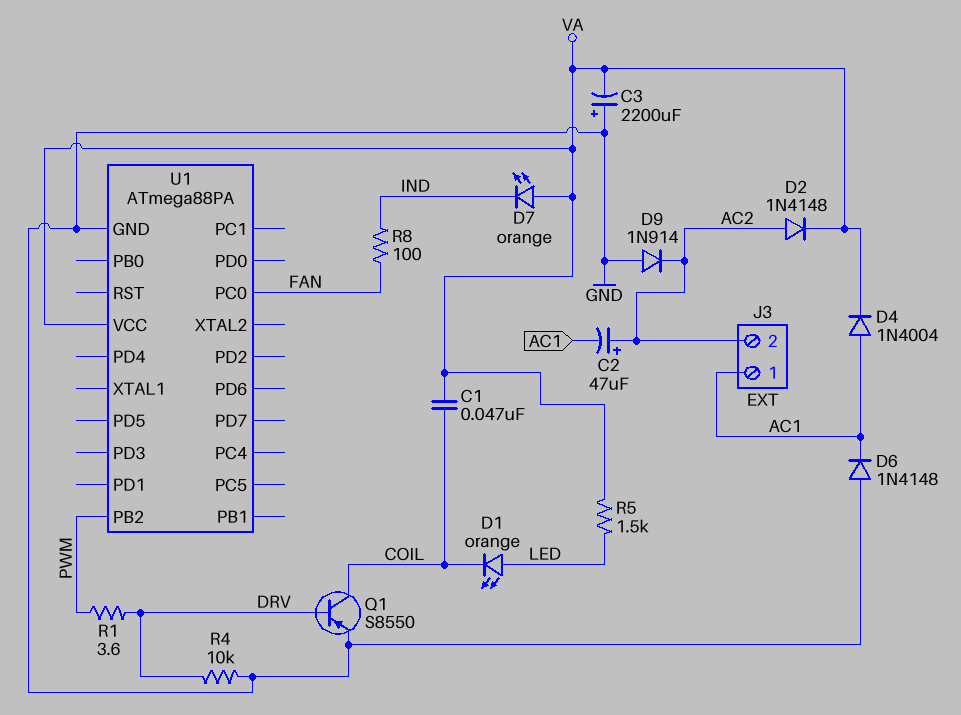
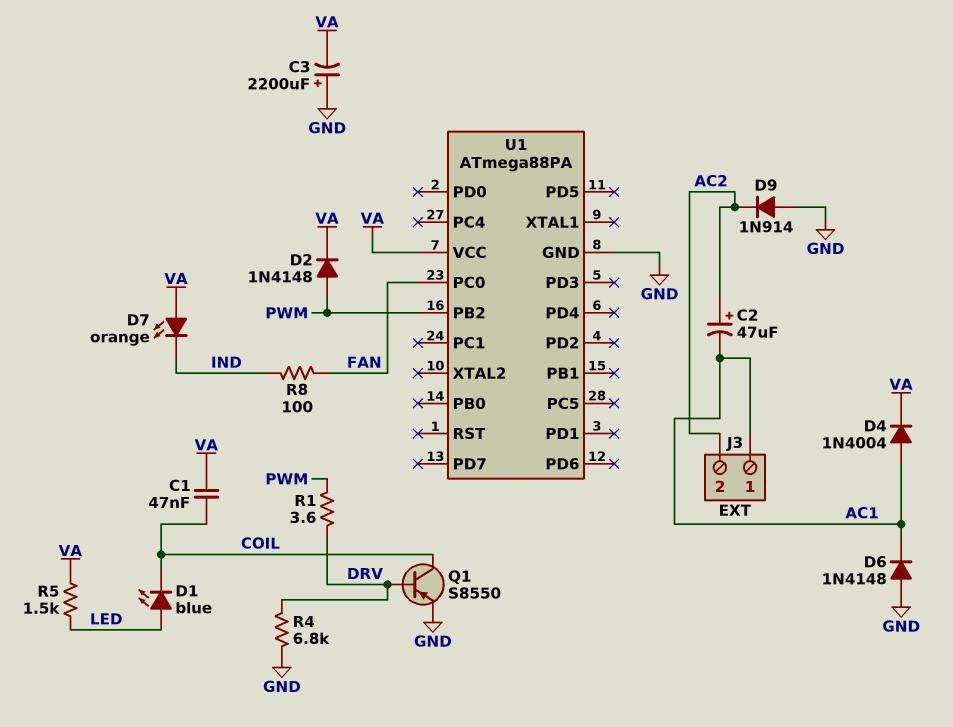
D1: LED orange (A LED, K COIL) -> LED blue (A LED, K COIL)
D2: diode 1N4148 (A AC2, K VA) -> diode 1N4148 (A PWM, K VA)
R4: 10k (DRV, GND) -> 6.8k (DRV, GND)

